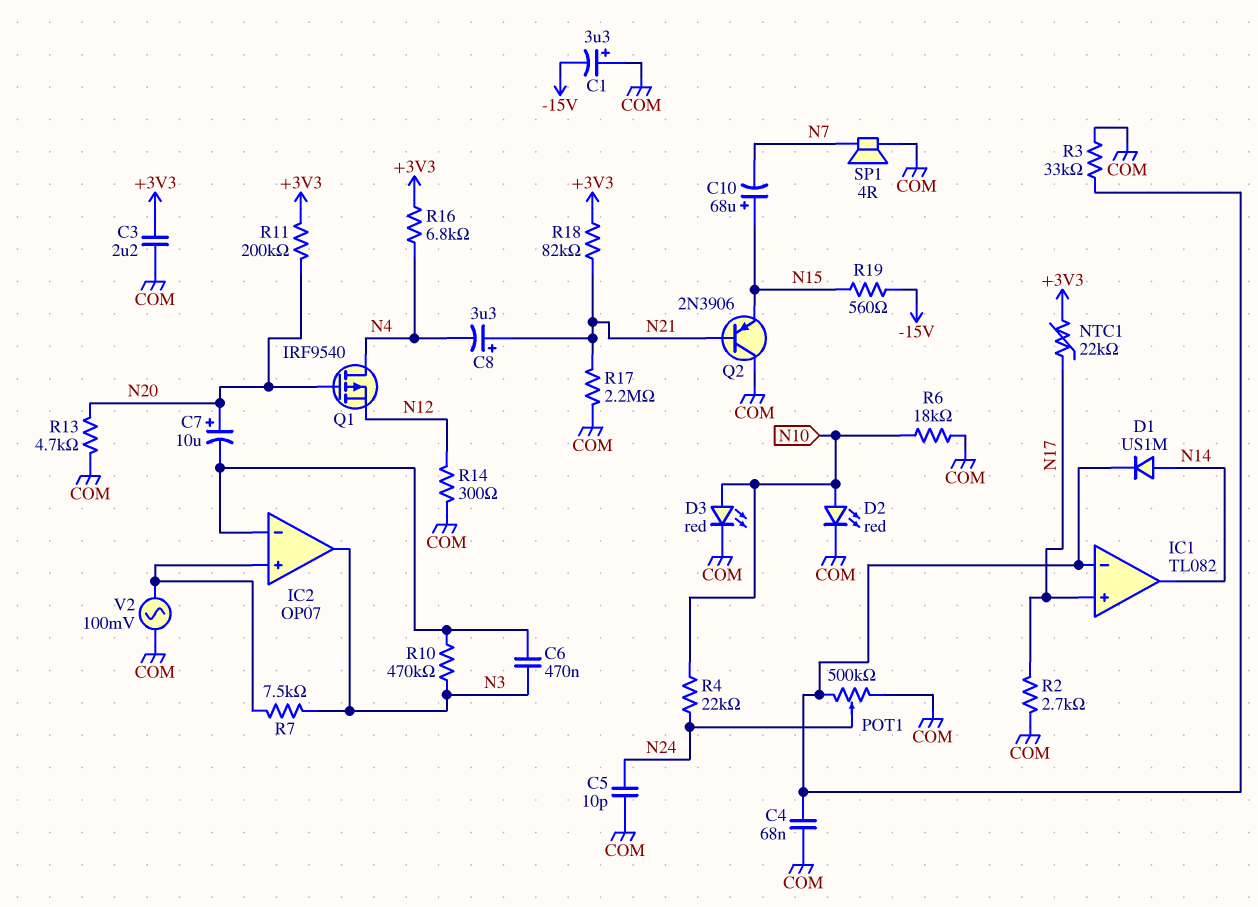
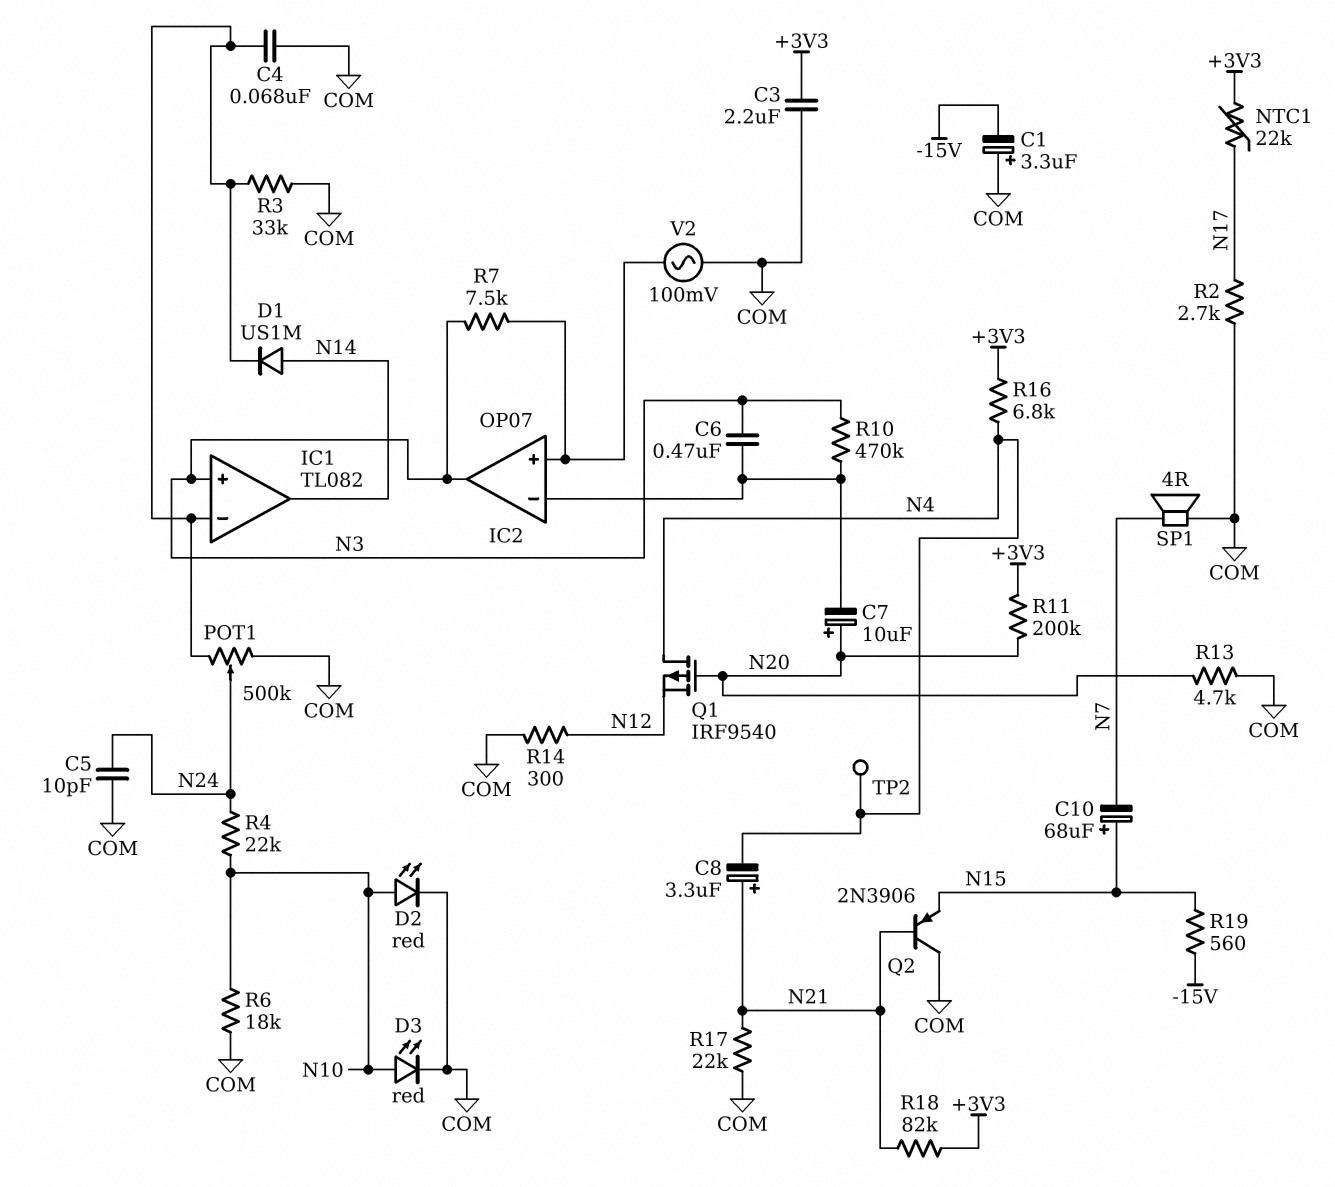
IC1 pin in+: N17 -> N3
R17: 2.2M (COM, N21) -> 22k (COM, N21)
TP2: none -> test point (N4)

